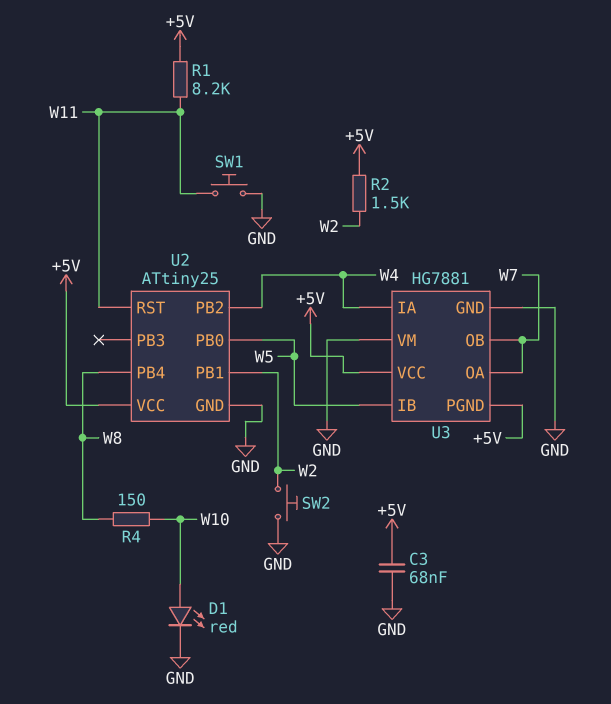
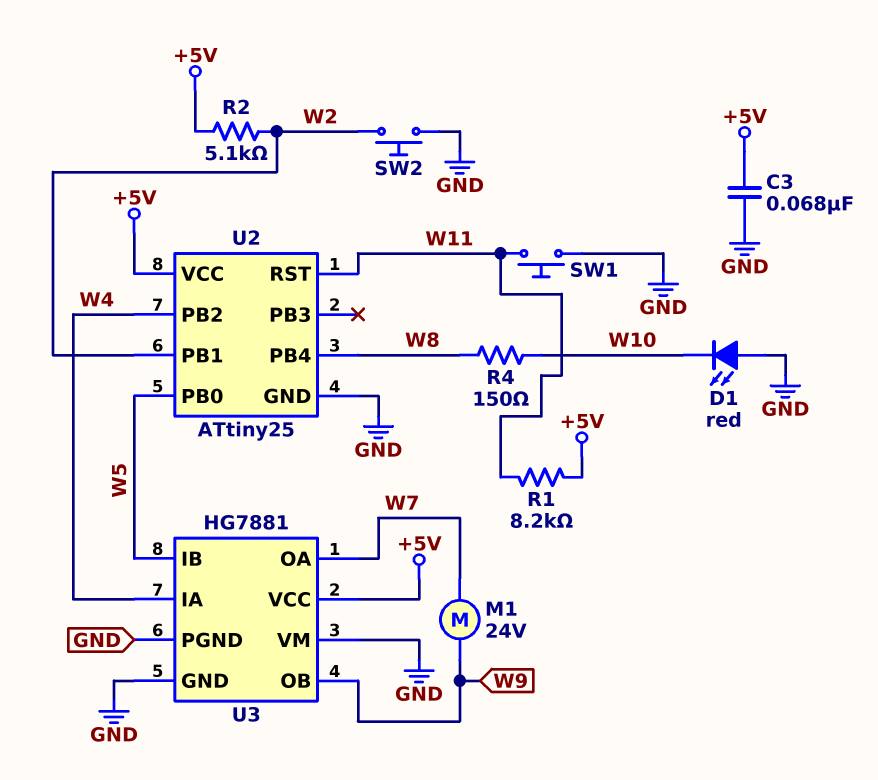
D1: LED red (A W10, K GND) -> LED red (A GND, K W10)
M1: none -> motor 24V (W7, W9)
R2: 1.5k (+5V, W2) -> 5.1k (+5V, W2)
U3 pin OB: W7 -> W9
U3 pin PGND: +5V -> GND

